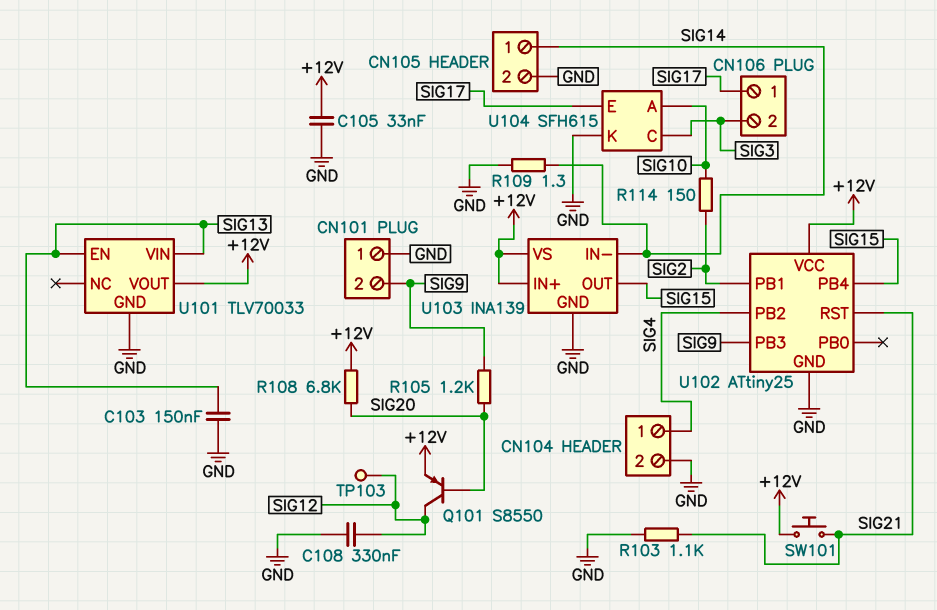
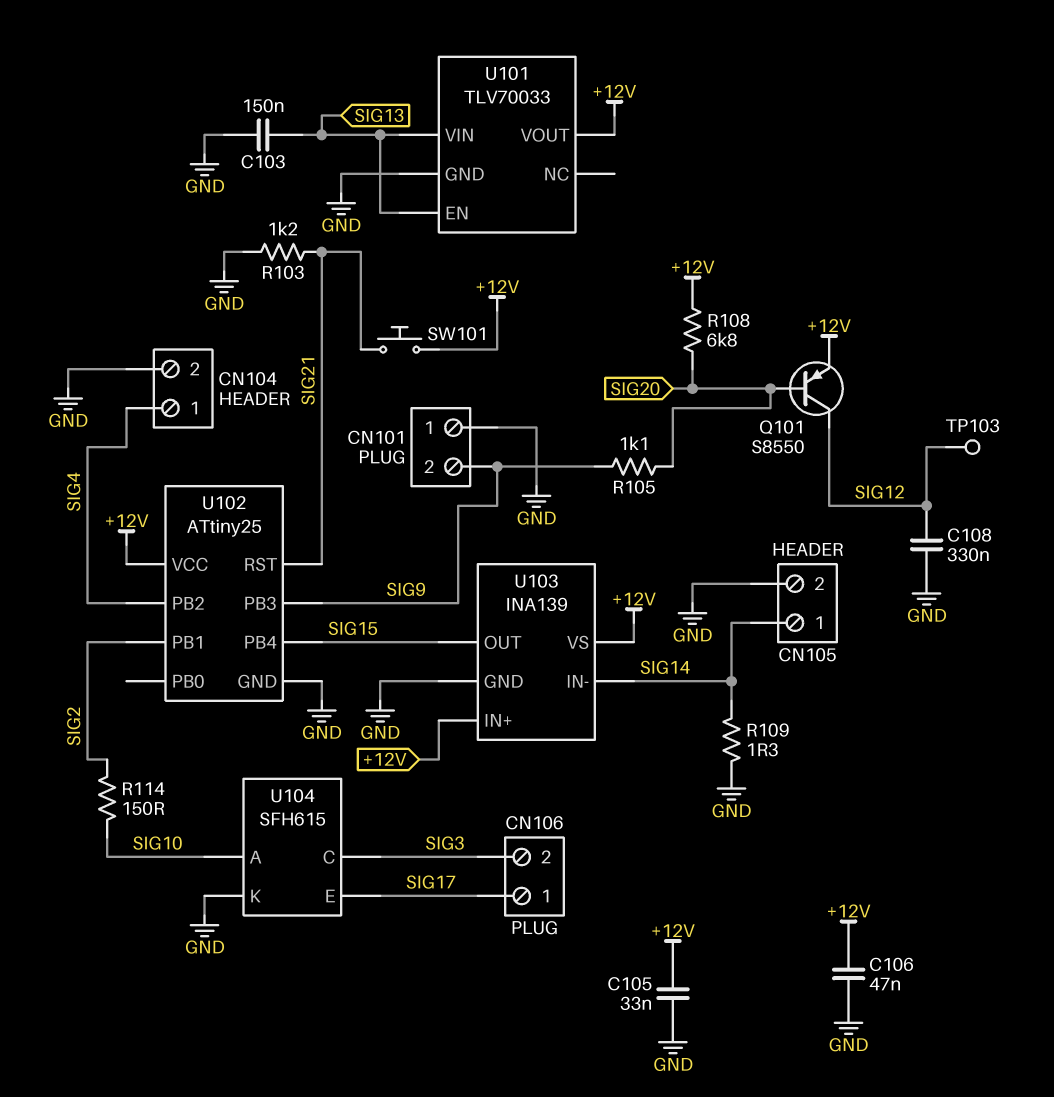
C106: none -> 47nF (+12V, GND)
R103: 1.1k (GND, SIG21) -> 1.2k (GND, SIG21)
R105: 1.2k (SIG9, SIG20) -> 1.1k (SIG9, SIG20)

